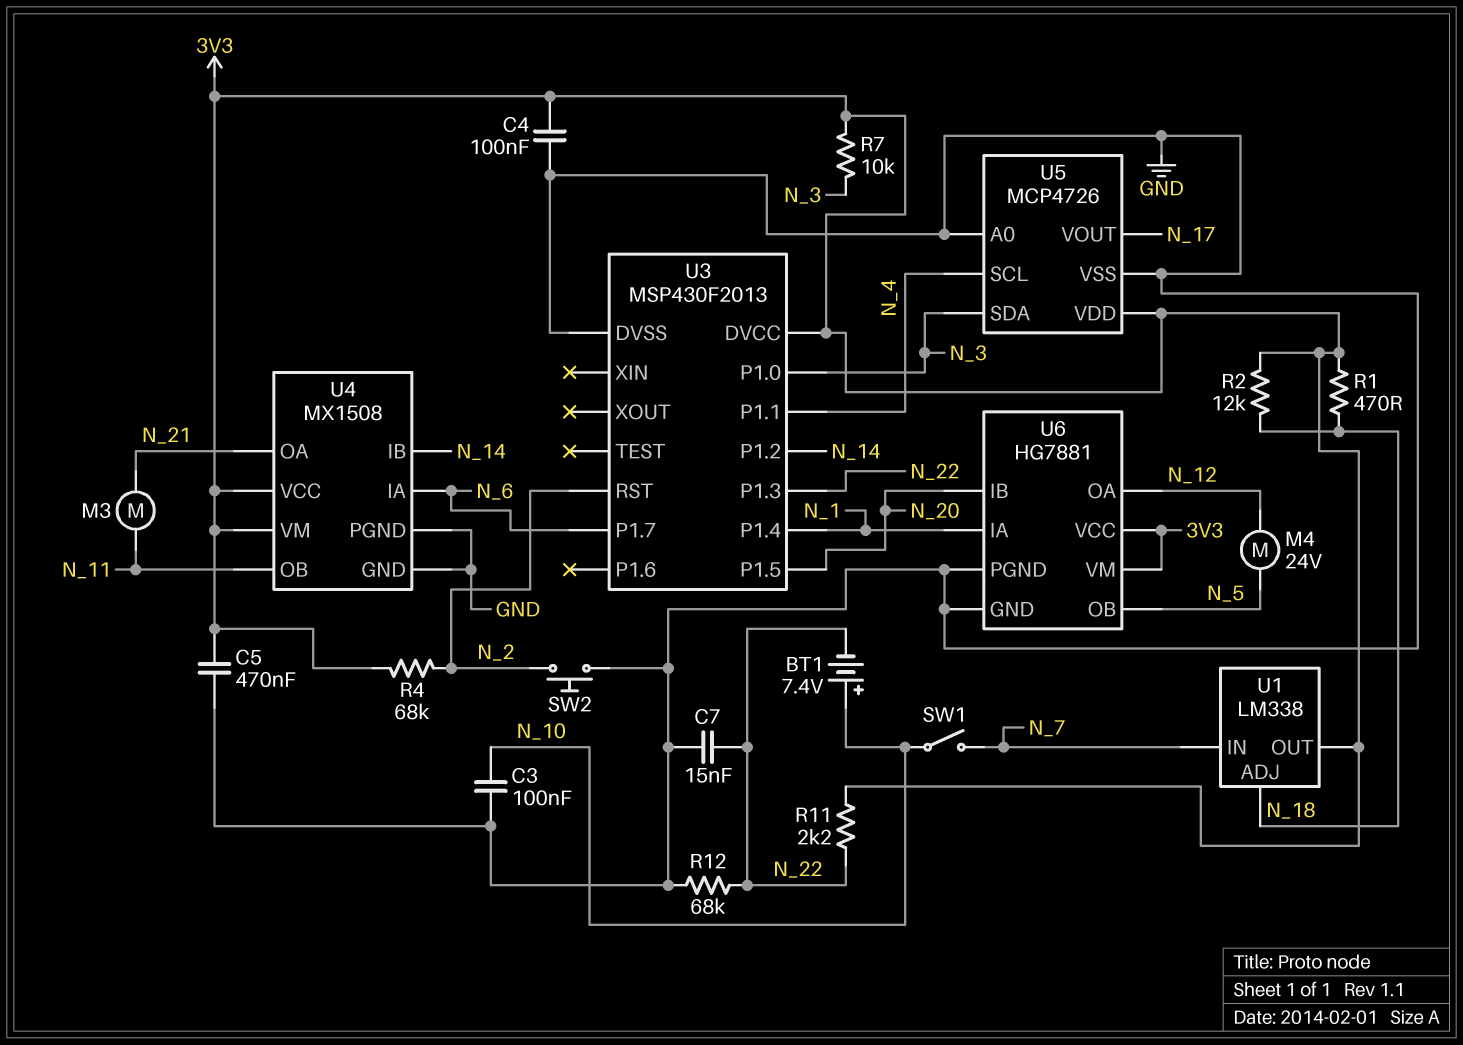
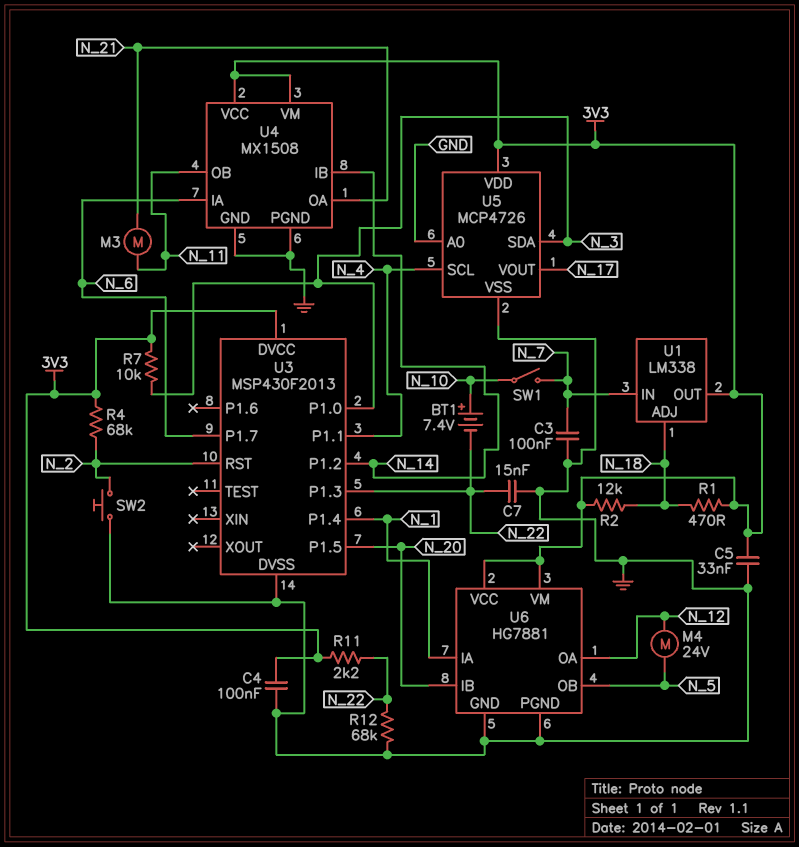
C3: 100nF (GND, N_10) -> 100nF (GND, N_7)
C5: 470nF (3V3, GND) -> 33nF (3V3, GND)

